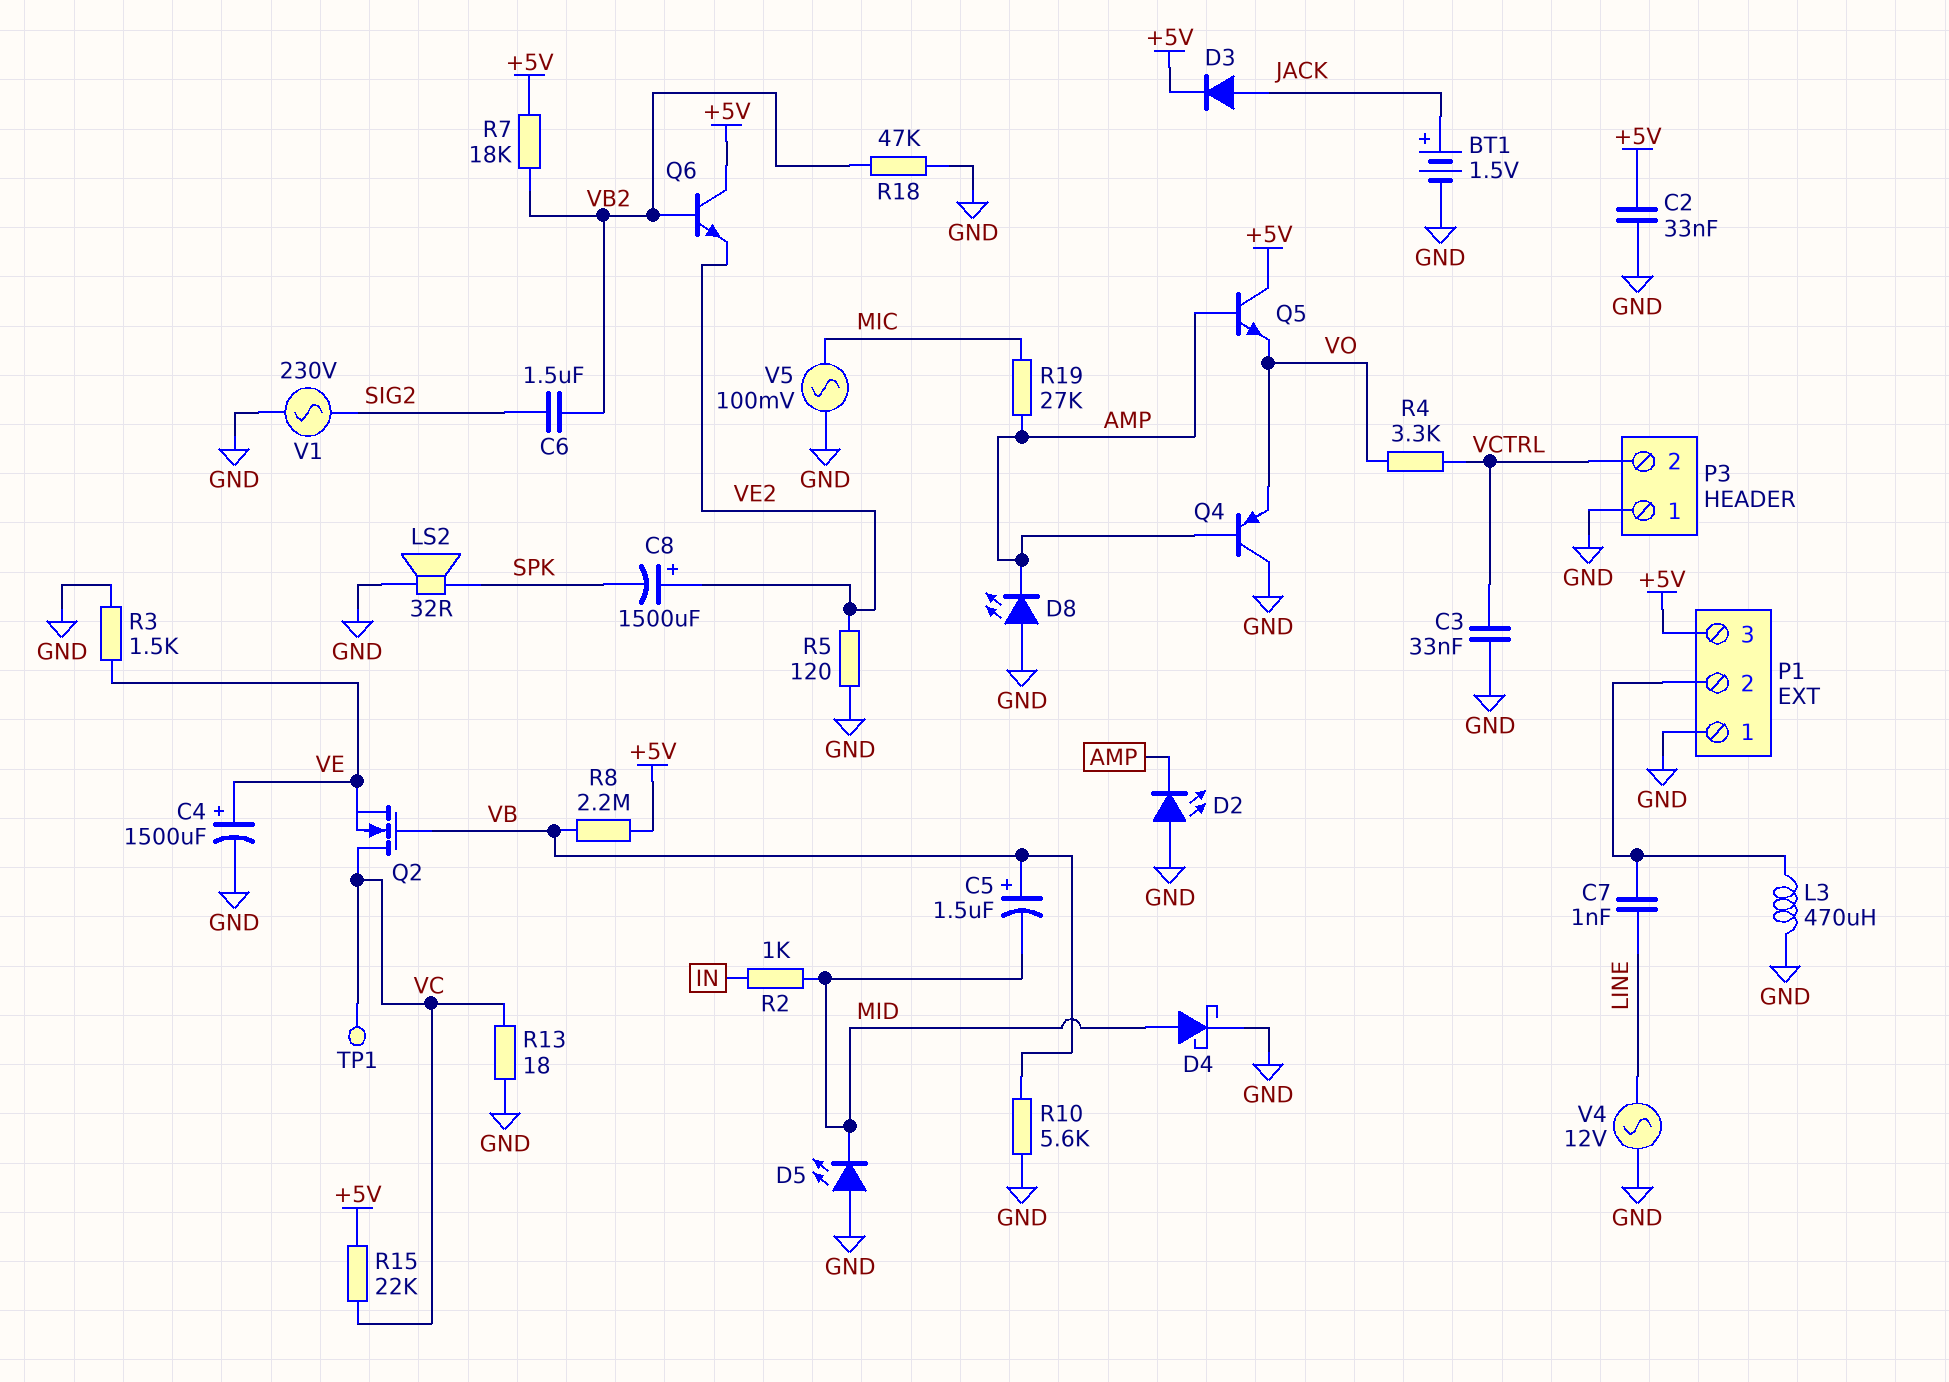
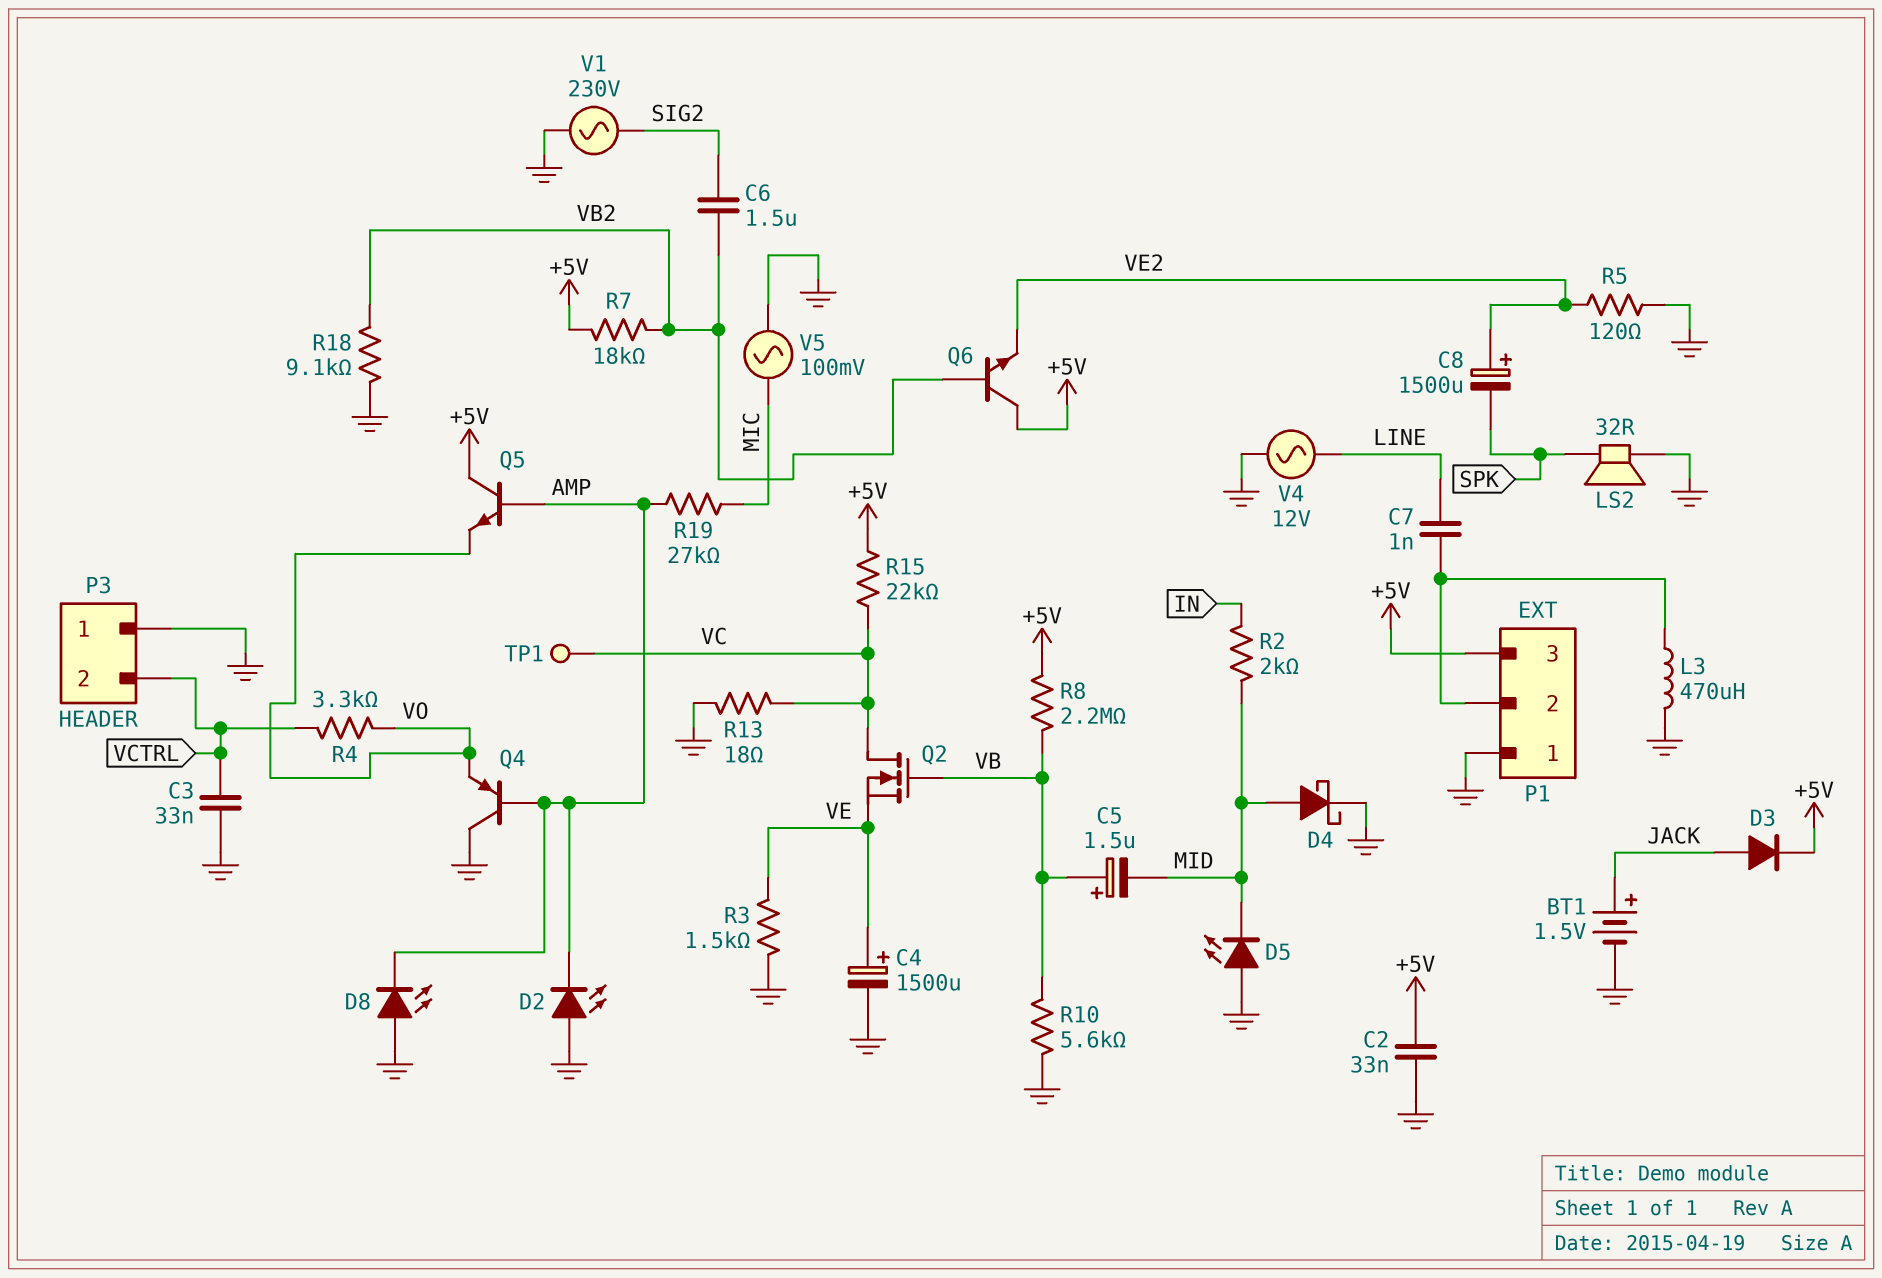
R2: 1k (IN, MID) -> 2k (IN, MID)
R18: 47k (GND, VB2) -> 9.1k (GND, VB2)

